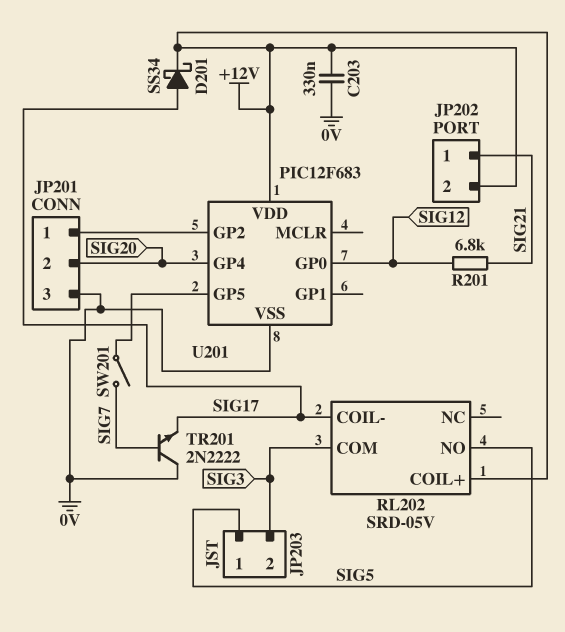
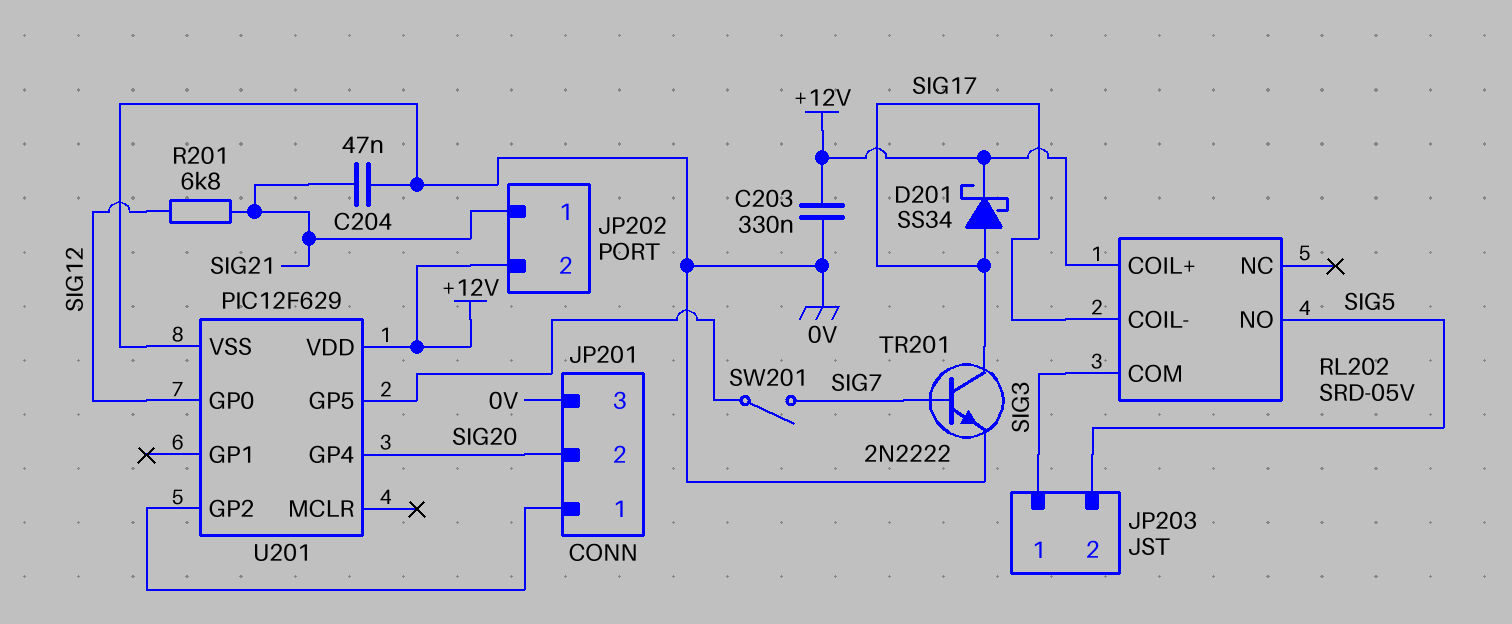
C204: none -> 47nF (0V, SIG21)
JP203 pin 1: SIG5 -> SIG3
JP203 pin 2: SIG3 -> SIG5
TR201: NPN 2N2222 (B SIG7, C 0V, E SIG17) -> NPN 2N2222 (B SIG7, C SIG17, E 0V)
U201: PIC12F683 -> PIC12F629

